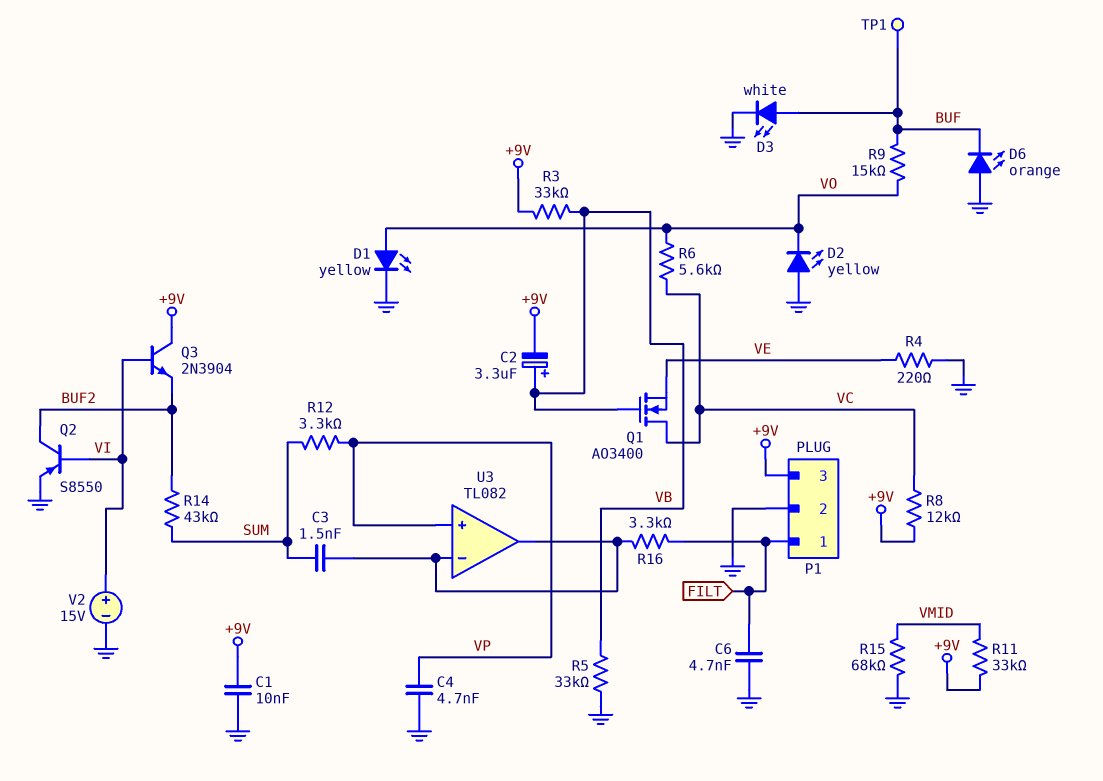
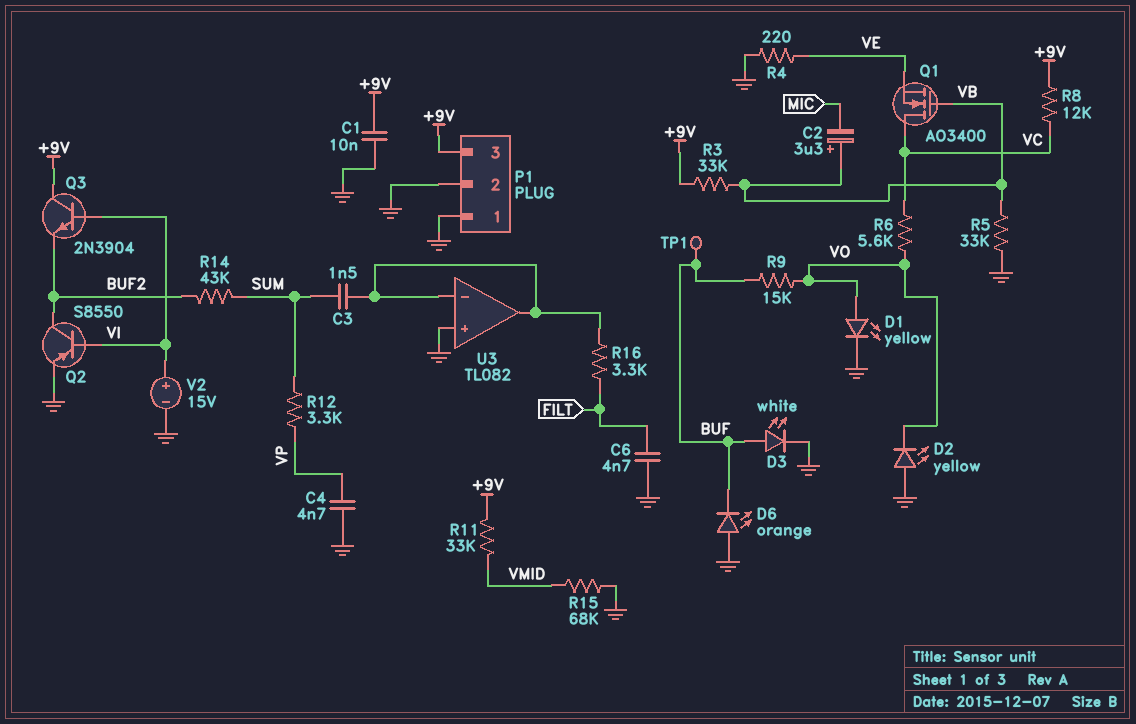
C2: 3.3uF (plus VB, minus +9V) -> 3.3uF (plus VB, minus MIC)
P1 pin 1: FILT -> GND
U3 pin in+: VP -> GND

